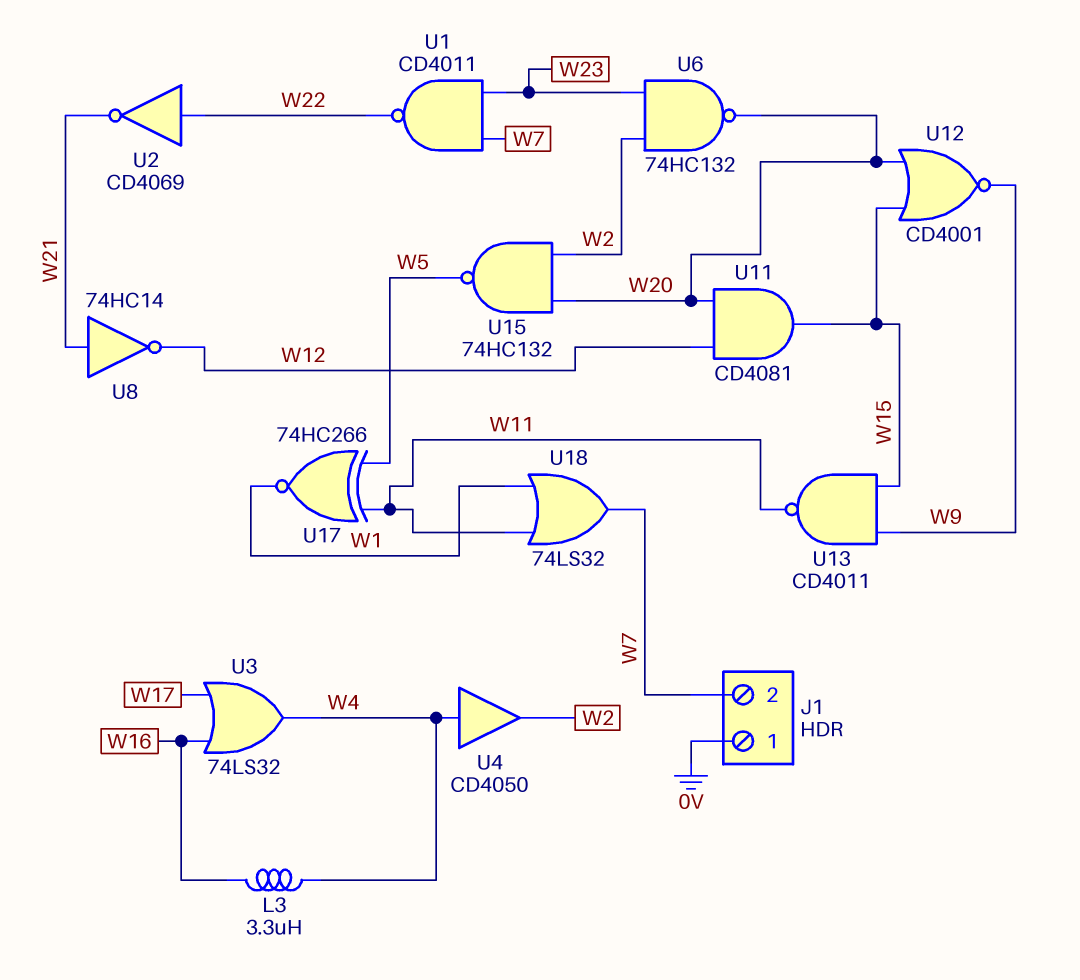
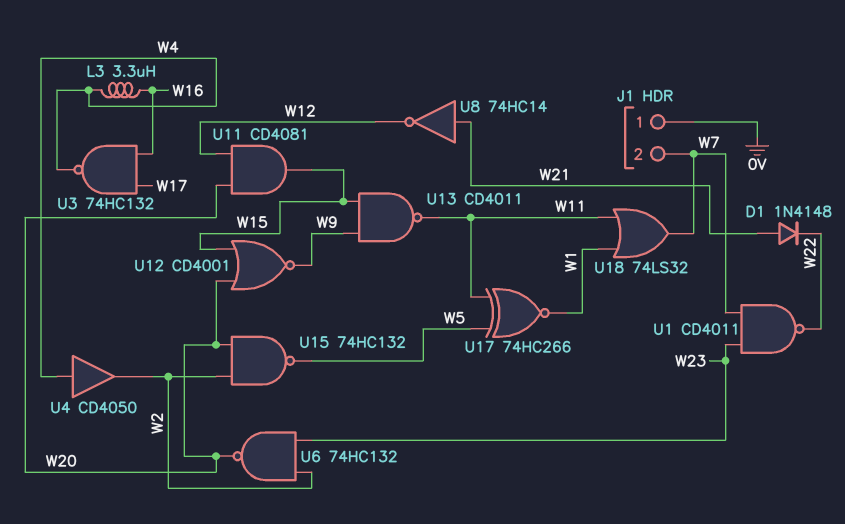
D1: none -> diode 1N4148 (A W21, K W22)
U2: NOT CD4069 (in W22, out W21) -> none
U3: OR 74LS32 (in W16, in W17, out W4) -> NAND 74HC132 (in W16, in W17, out W4)

